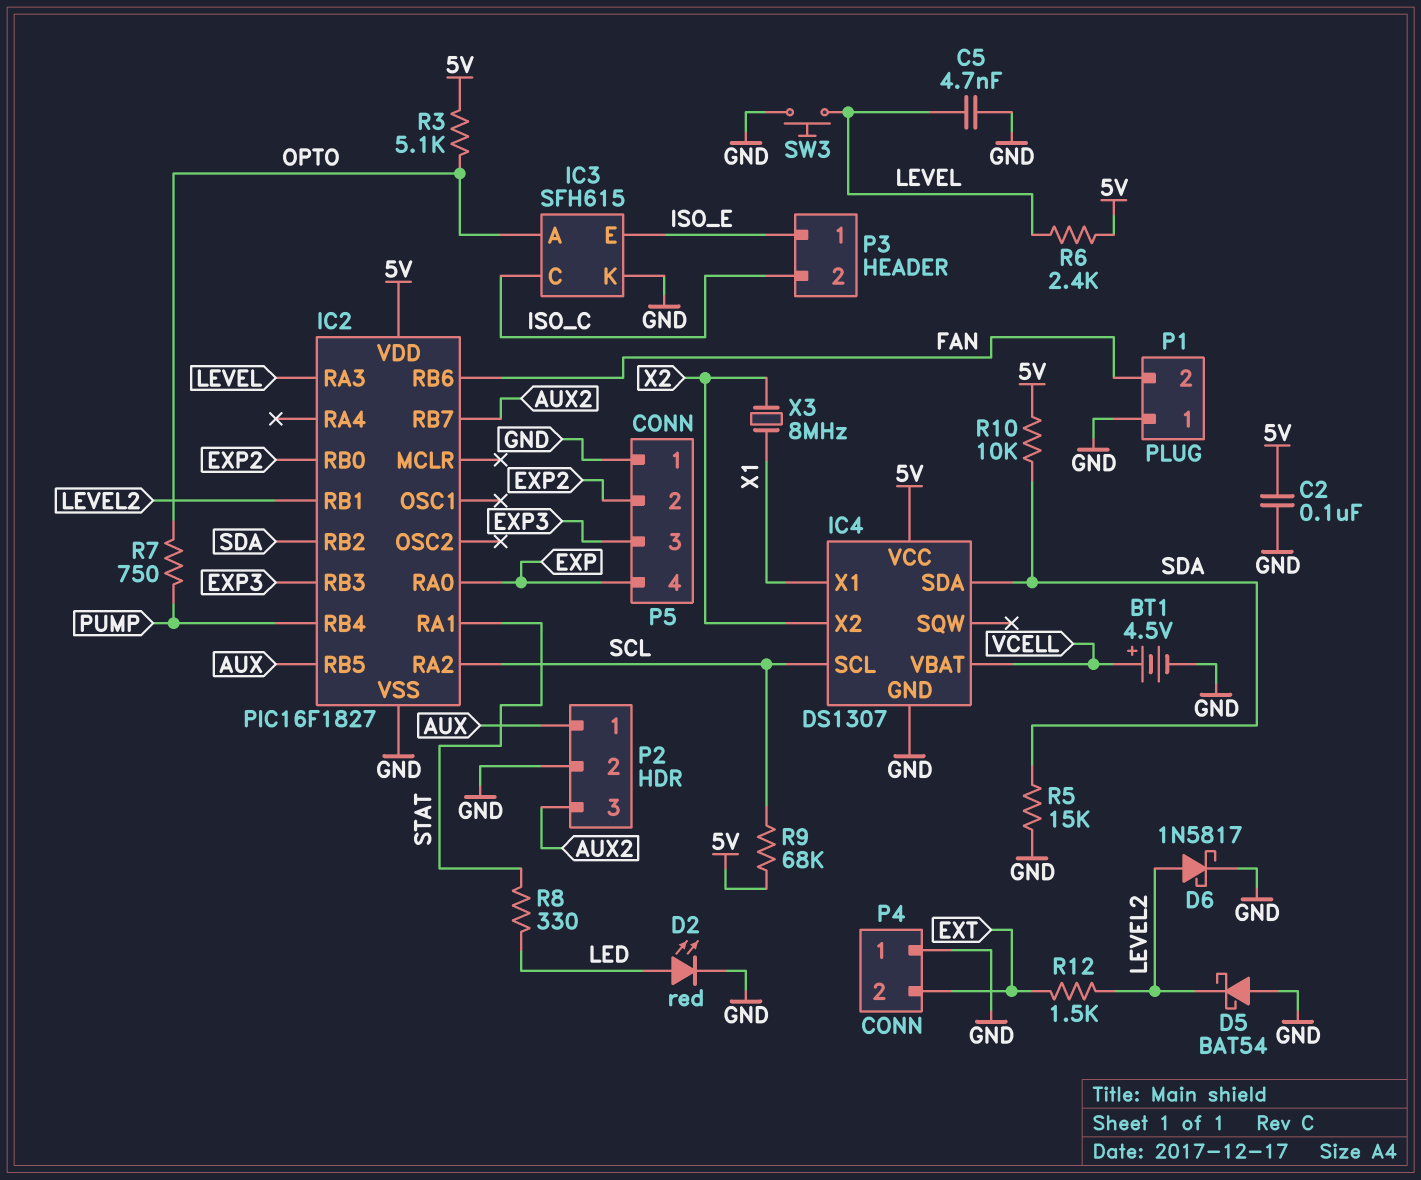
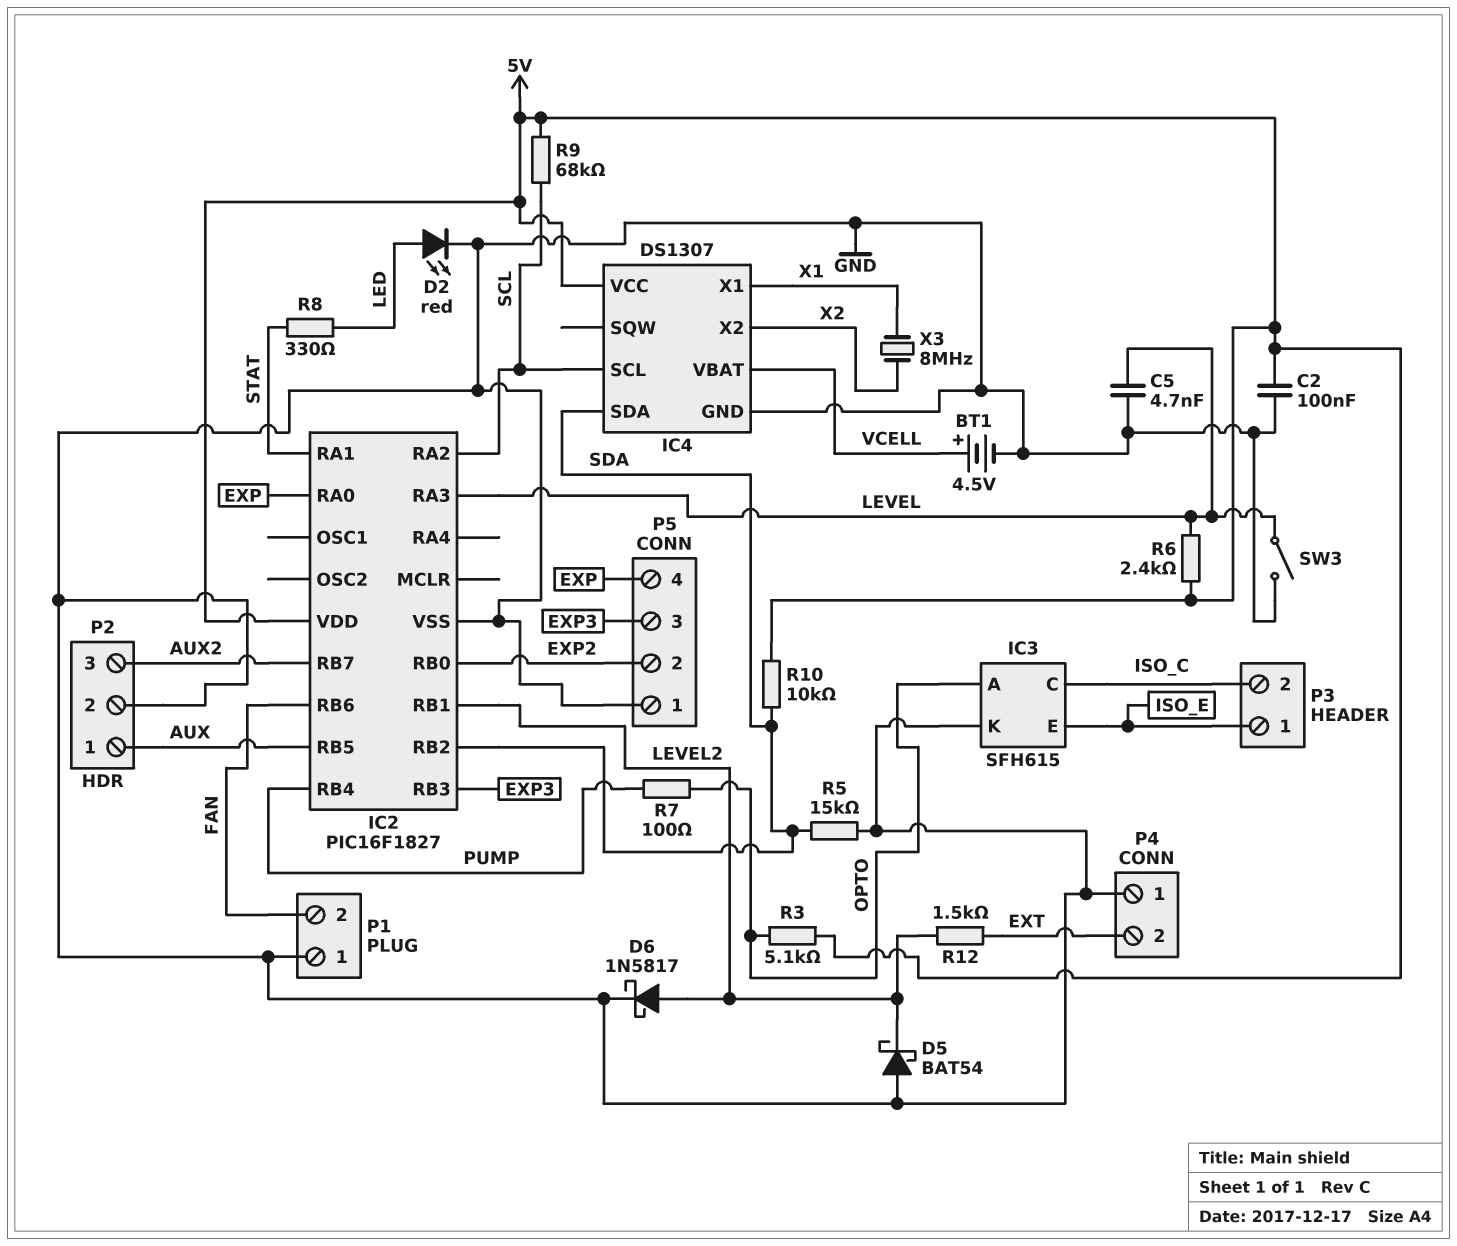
R7: 750 (OPTO, PUMP) -> 100 (OPTO, PUMP)
SW3: button (GND, LEVEL) -> switch (GND, LEVEL)

